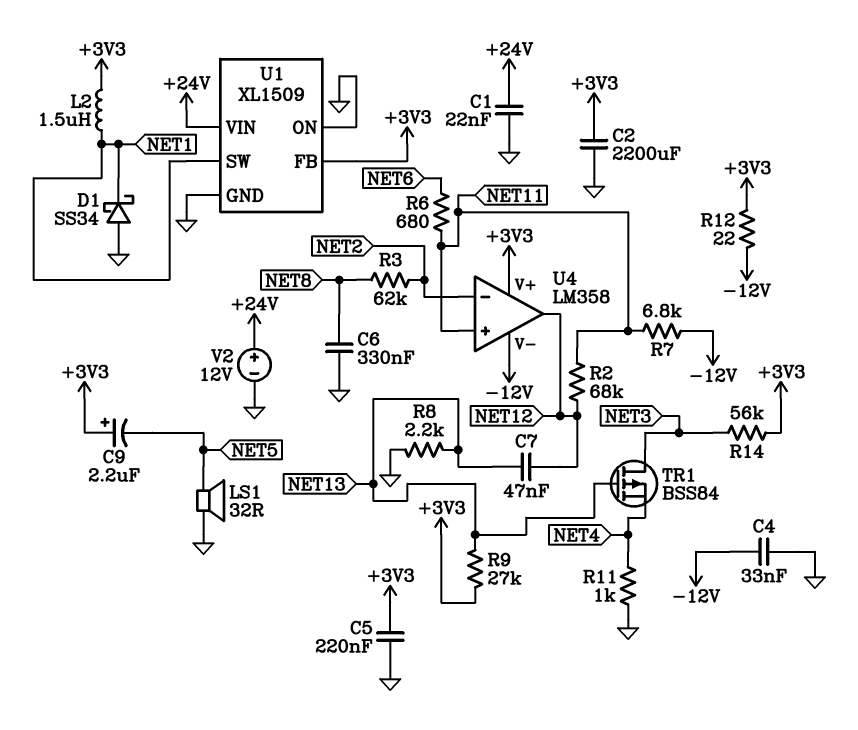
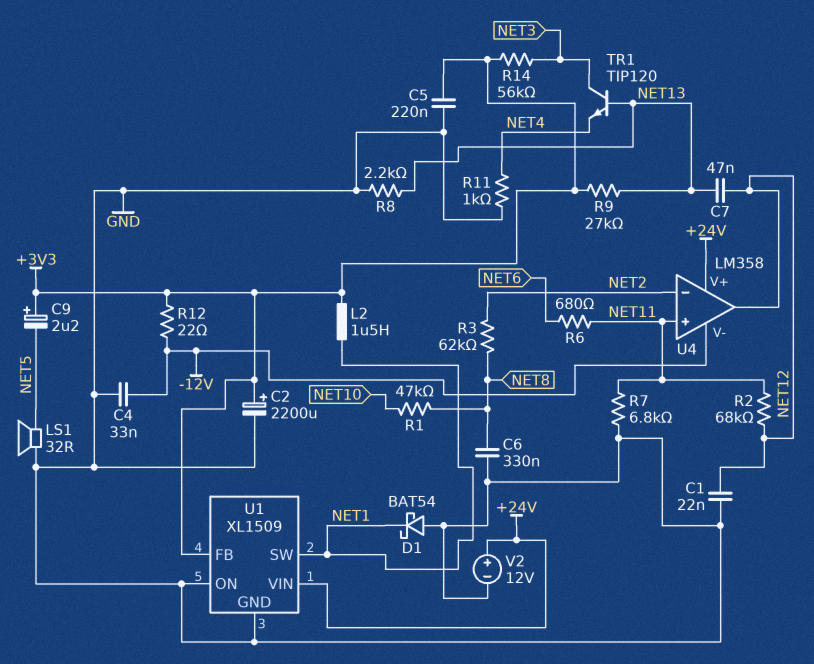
C1: 22nF (+24V, GND) -> 22nF (GND, NET12)
C2: 2200uF (+3V3, GND) -> 2200uF (plus +3V3, minus GND)
D1: schottky SS34 (A GND, K NET1) -> schottky BAT54 (A GND, K NET1)
R1: none -> 47k (NET8, NET10)
R7: 6.8k (-12V, NET11) -> 6.8k (GND, NET11)
TR1: PMOS BSS84 (G NET13, D NET3, S NET4) -> NPN TIP120 (B NET13, C NET3, E NET4)
U4 pin V+: +3V3 -> +24V

